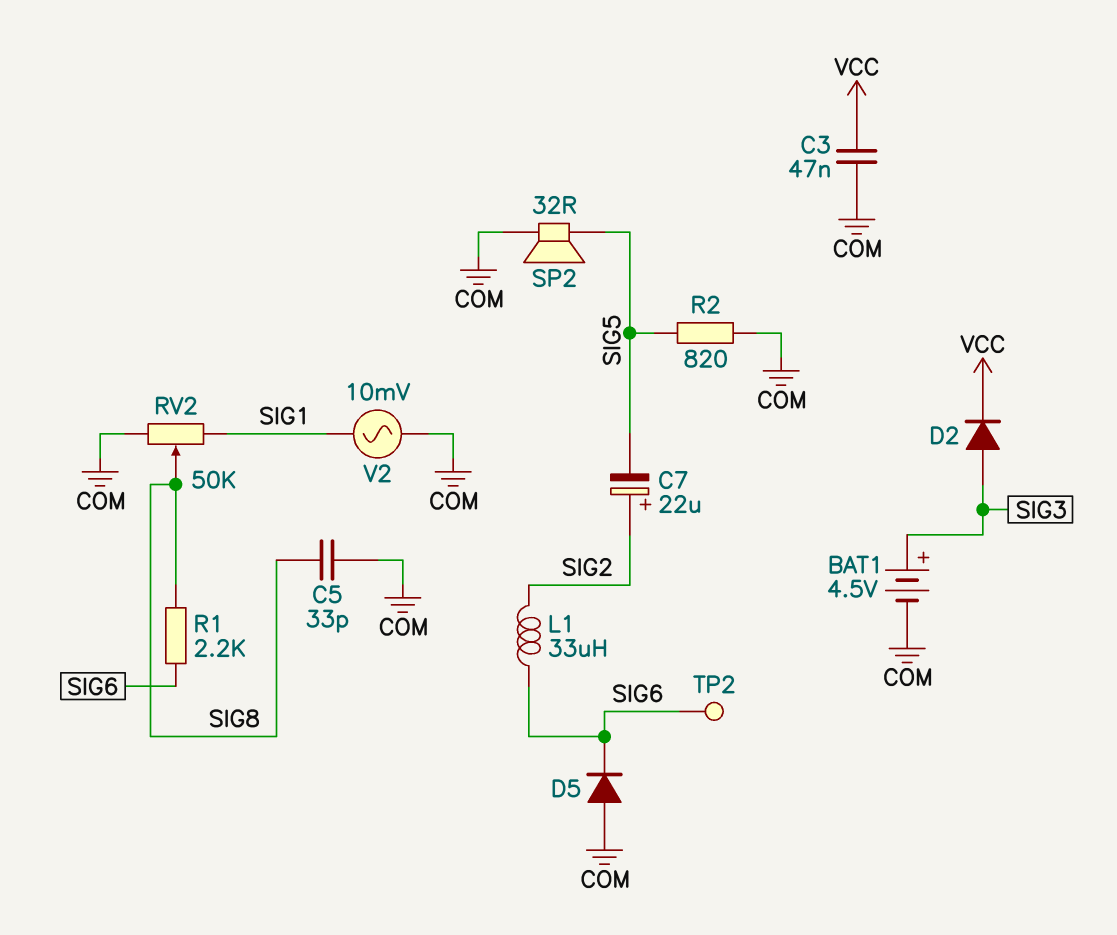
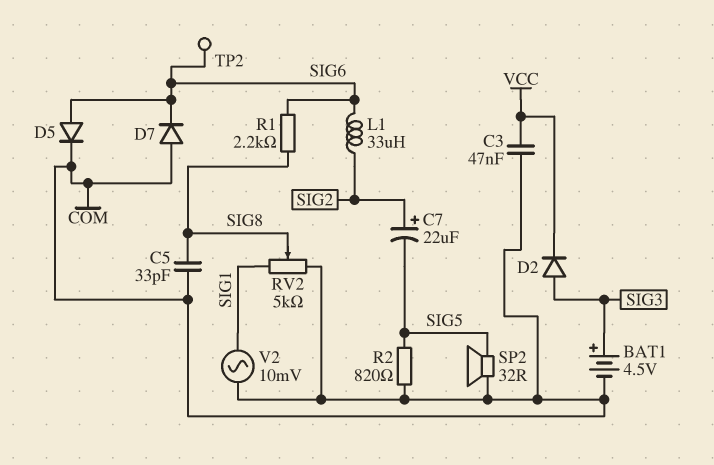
D5: diode (A COM, K SIG6) -> diode (A SIG6, K COM)
D7: none -> diode (A COM, K SIG6)
RV2: 50k (COM, SIG1, wiper SIG8) -> 5k (COM, SIG1, wiper SIG8)

